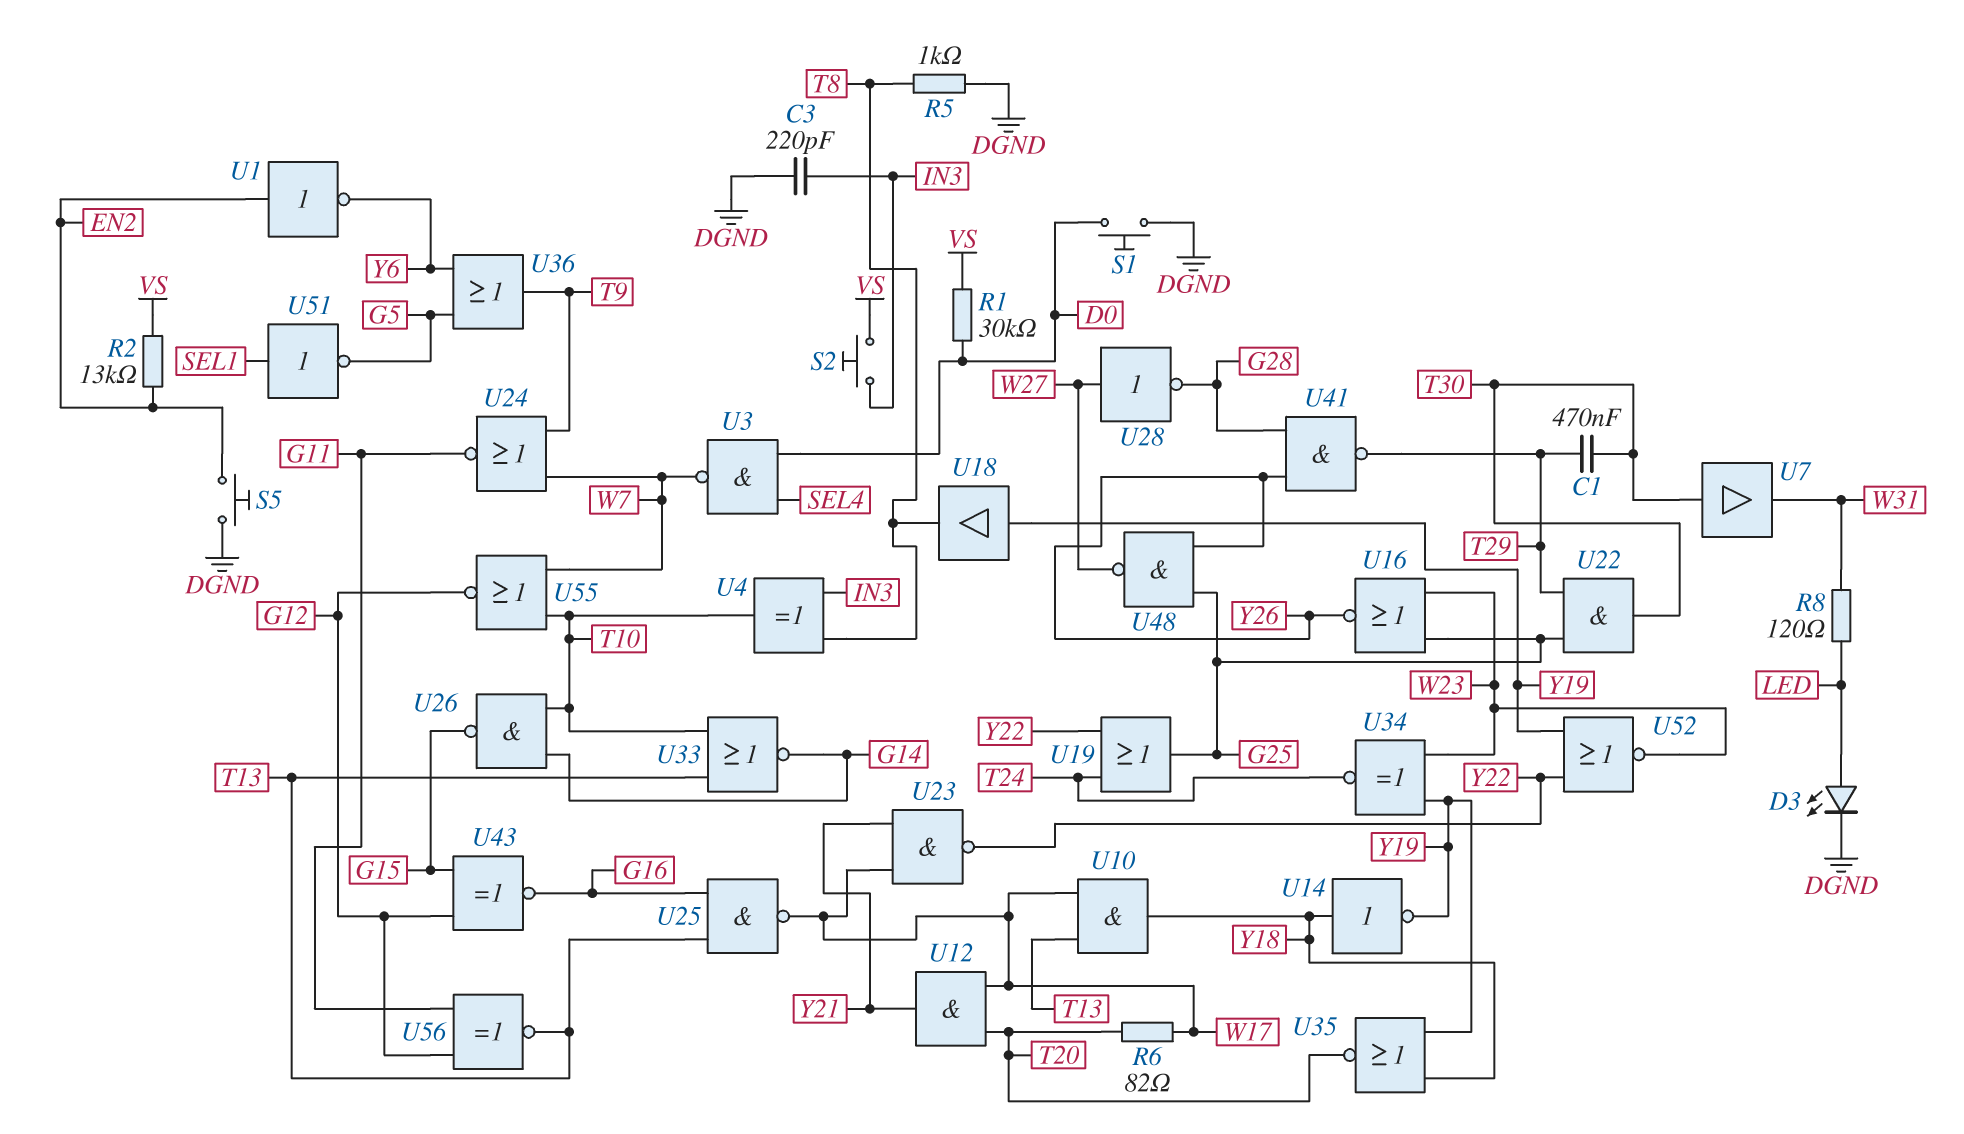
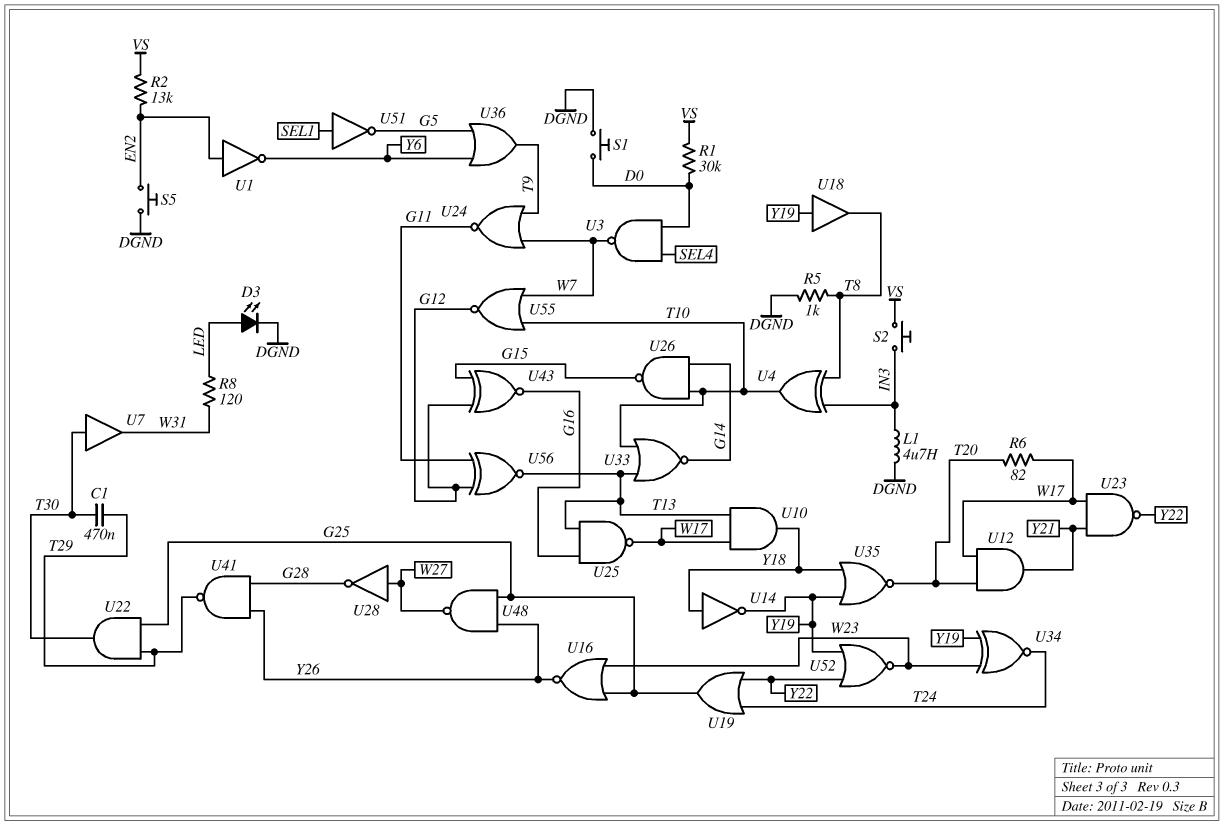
C3: 220pF (DGND, IN3) -> none
L1: none -> 4.7uH (DGND, IN3)

